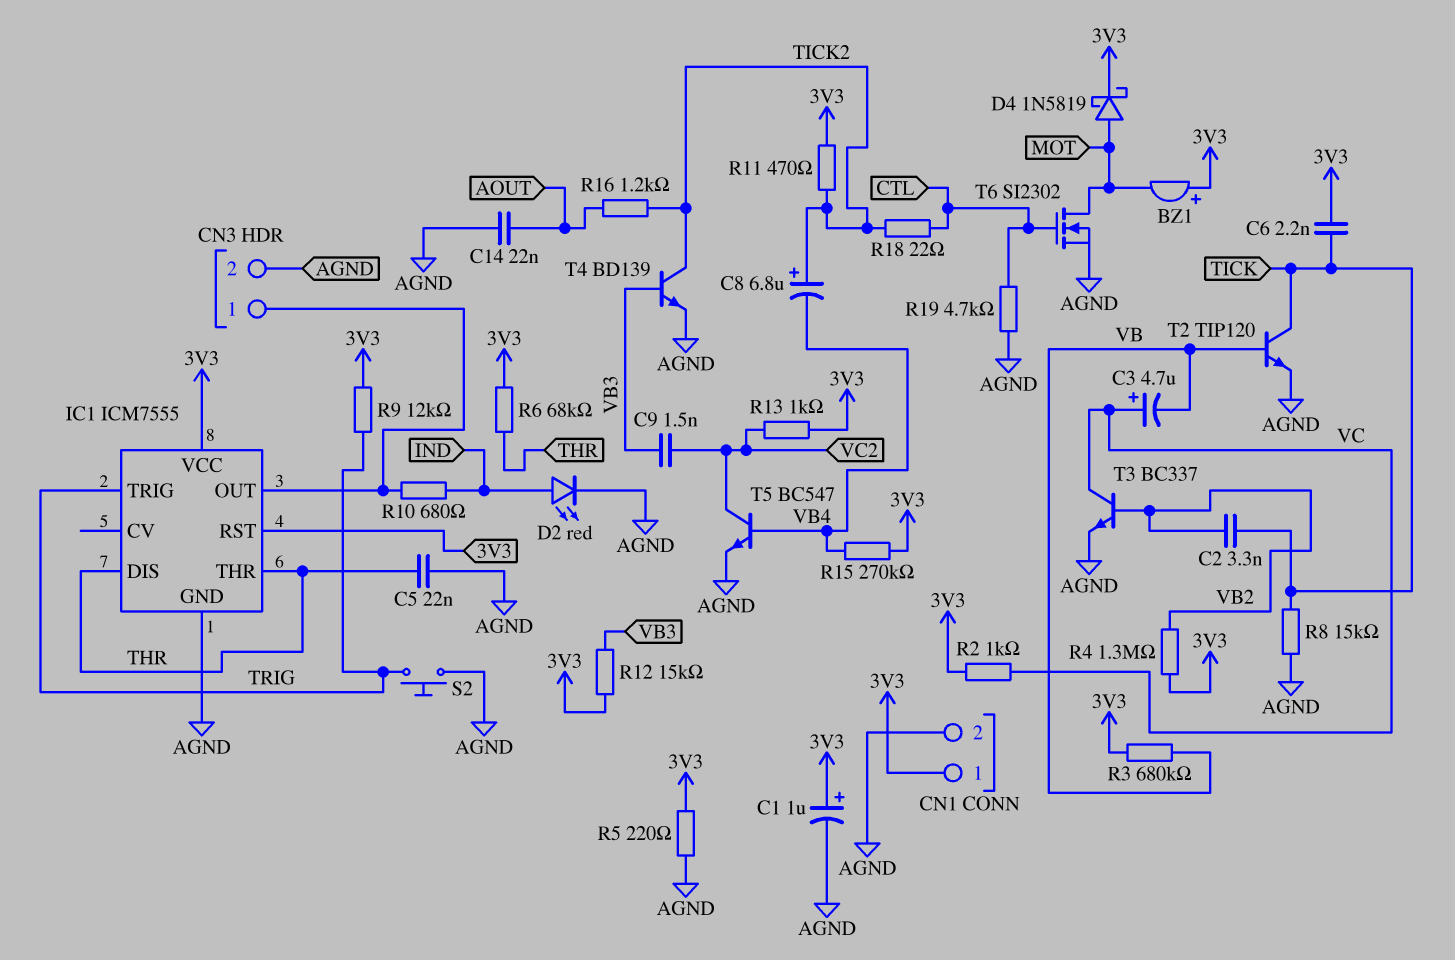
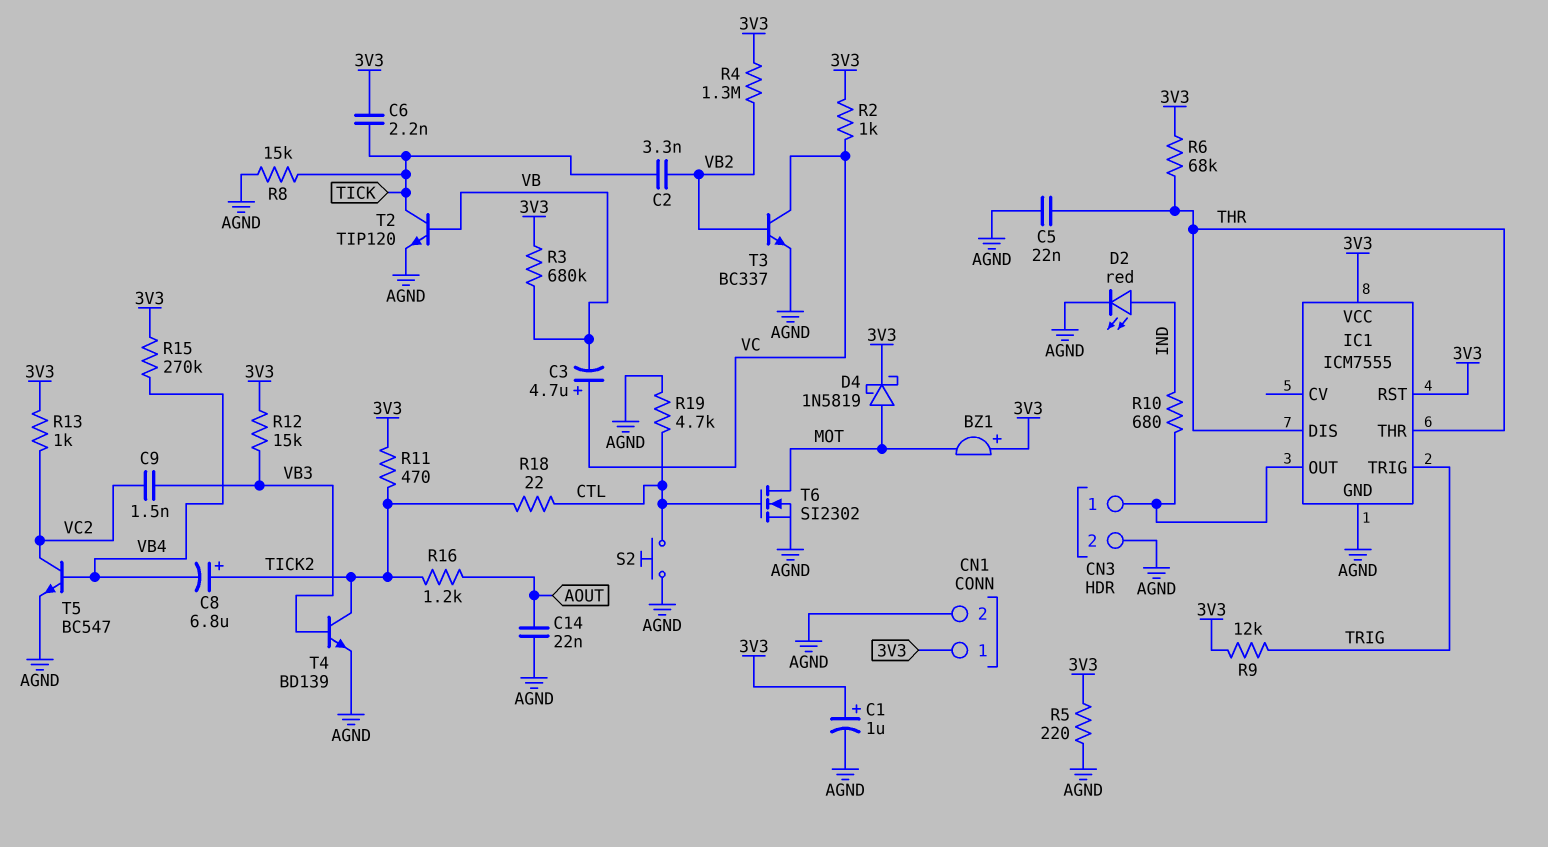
S2: button (AGND, TRIG) -> button (AGND, CTL)

